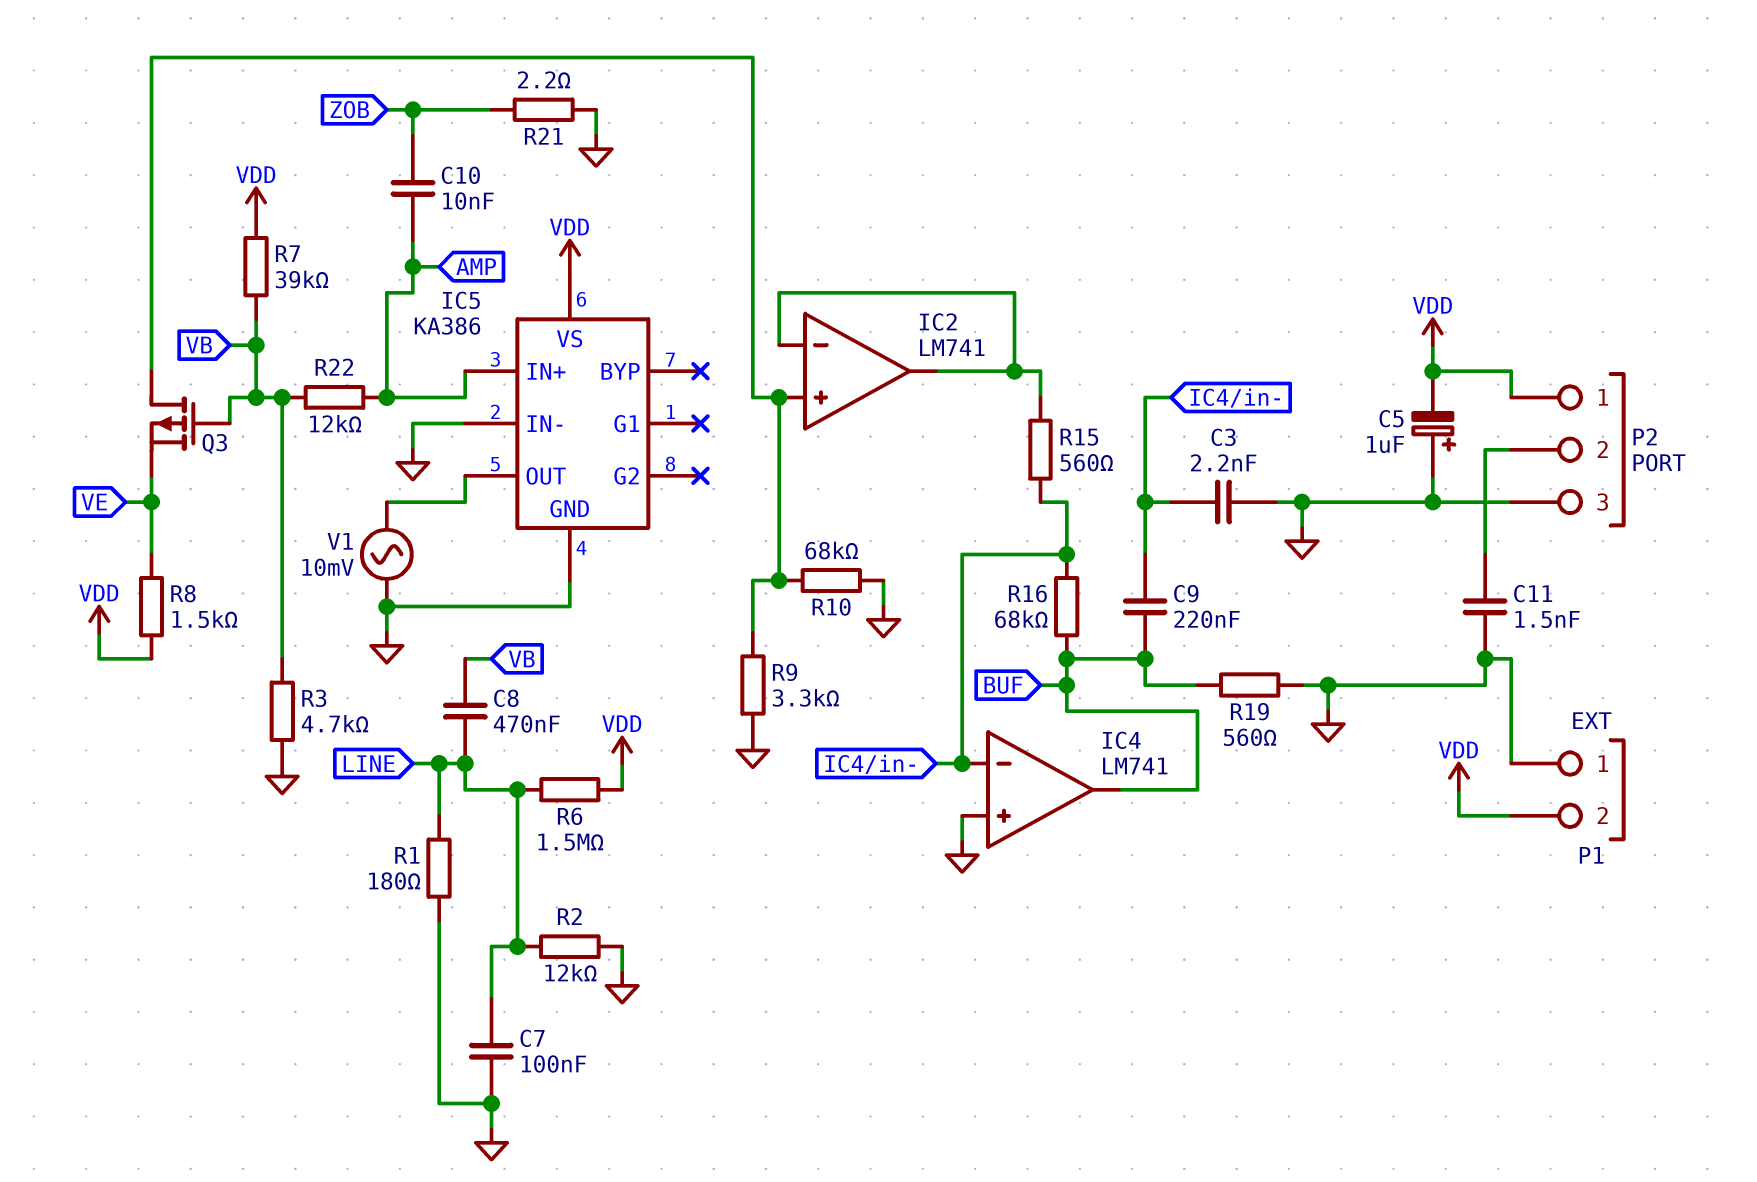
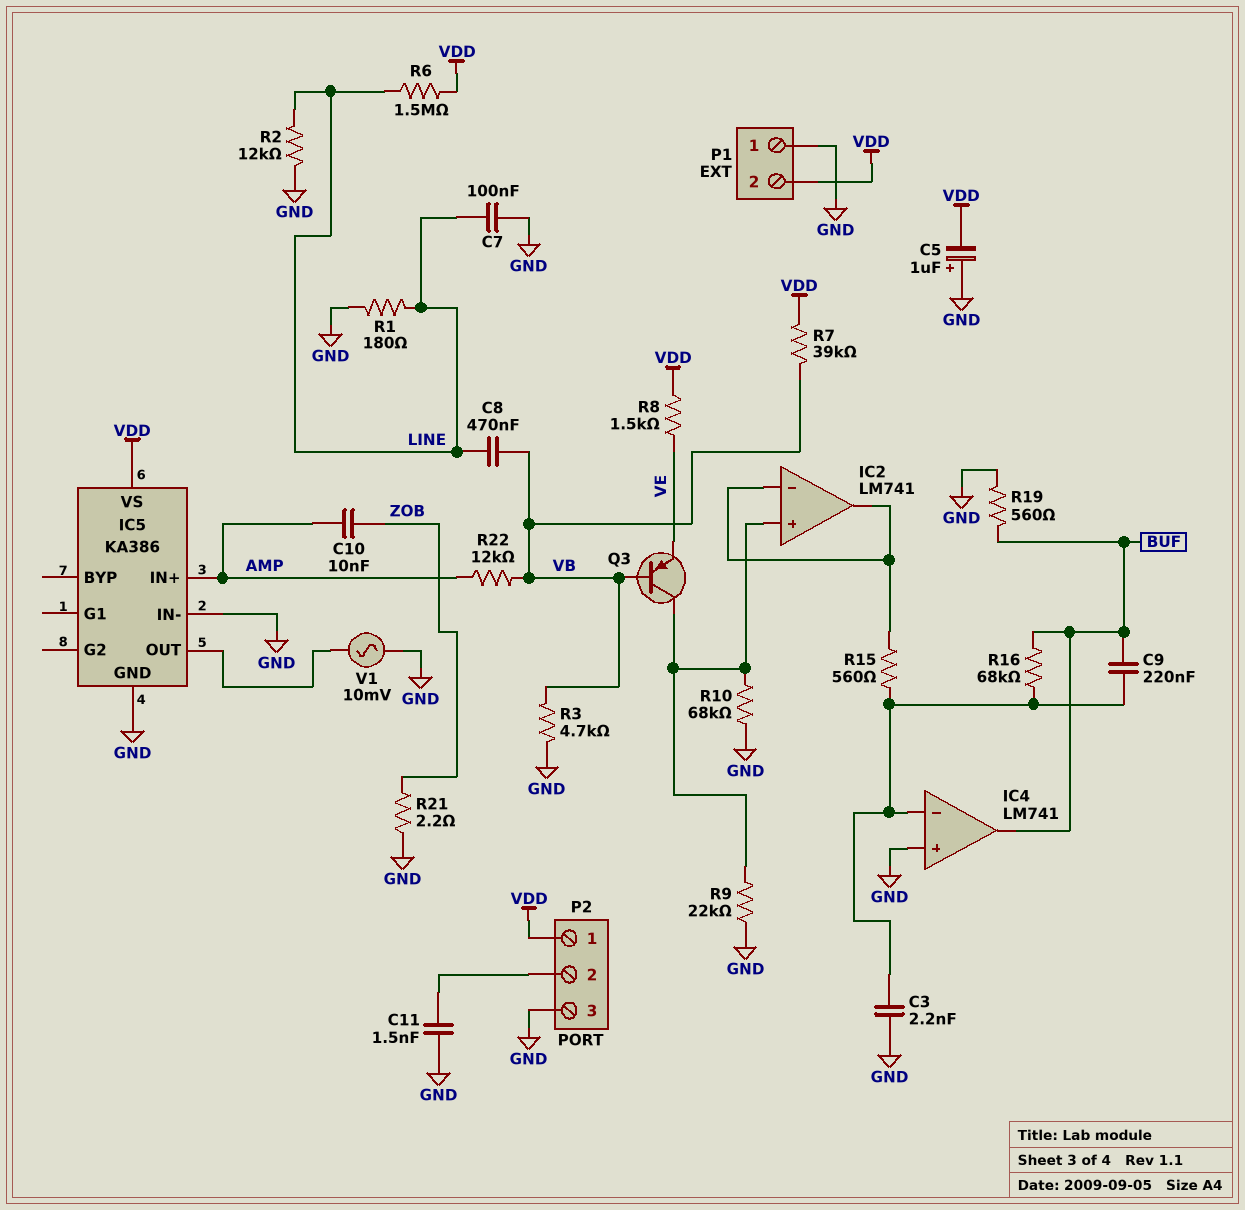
Q3: PMOS (G VB, D IC2/in+, S VE) -> PNP (B VB, C IC2/in+, E VE)
R9: 3.3k (GND, IC2/in+) -> 22k (GND, IC2/in+)

